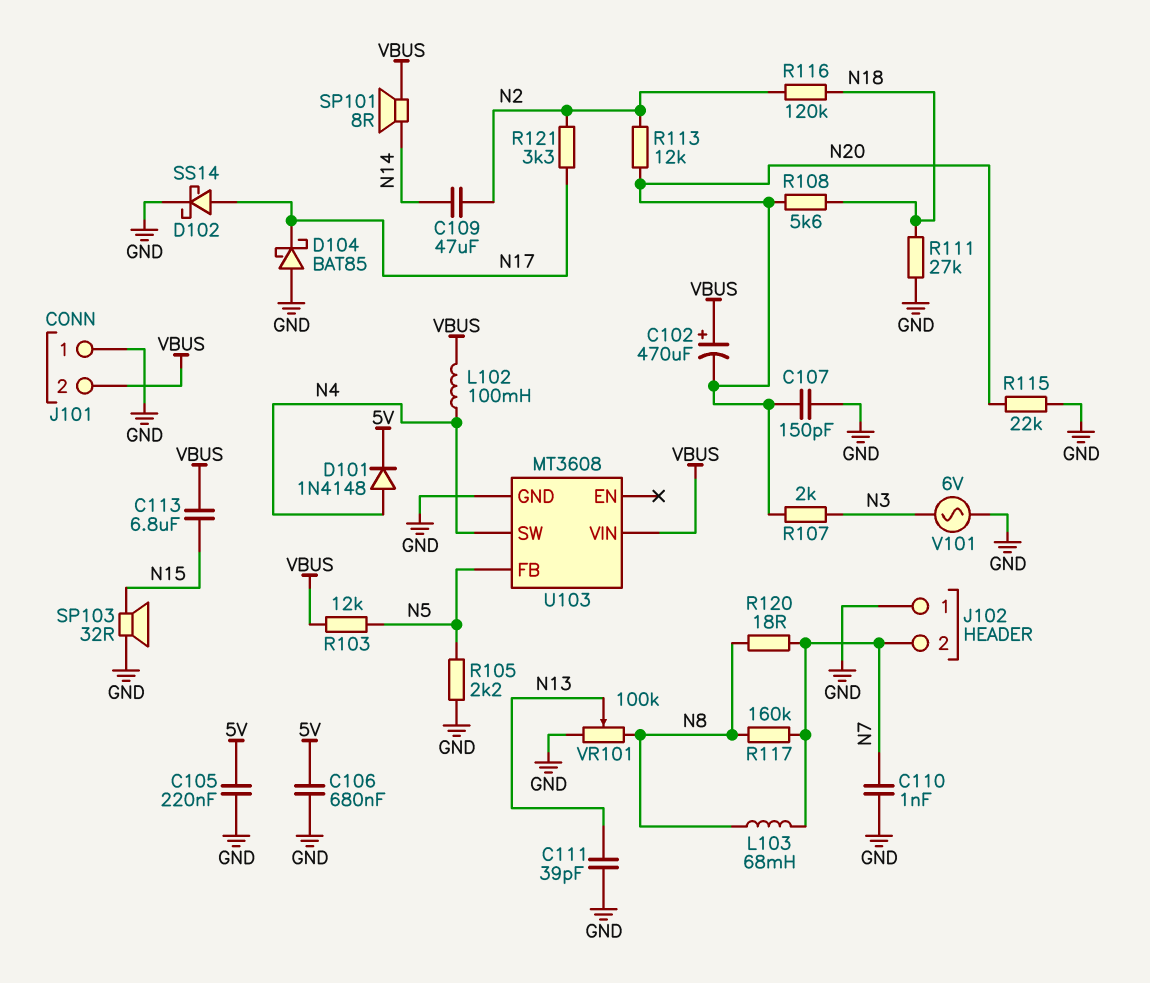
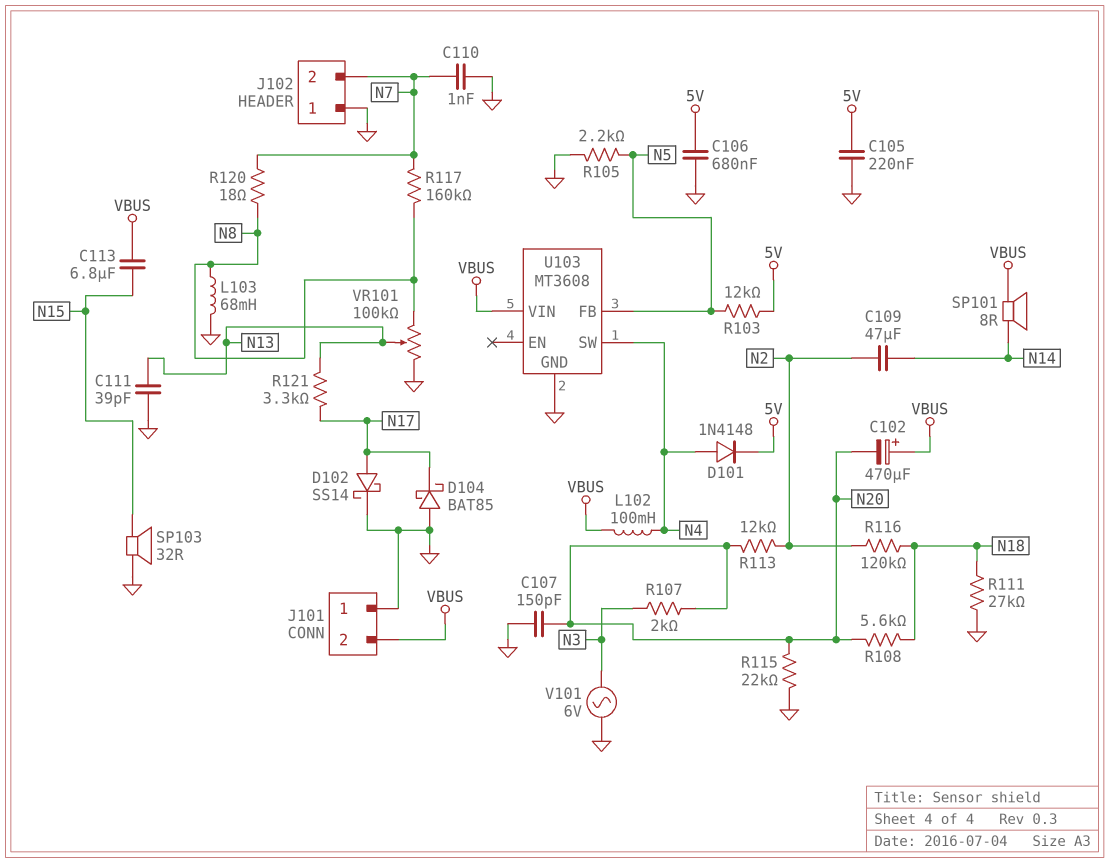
L103: 68mH (N7, N8) -> 68mH (GND, N8)
R103: 12k (N5, VBUS) -> 12k (5V, N5)
R121: 3.3k (N2, N17) -> 3.3k (N13, N17)

